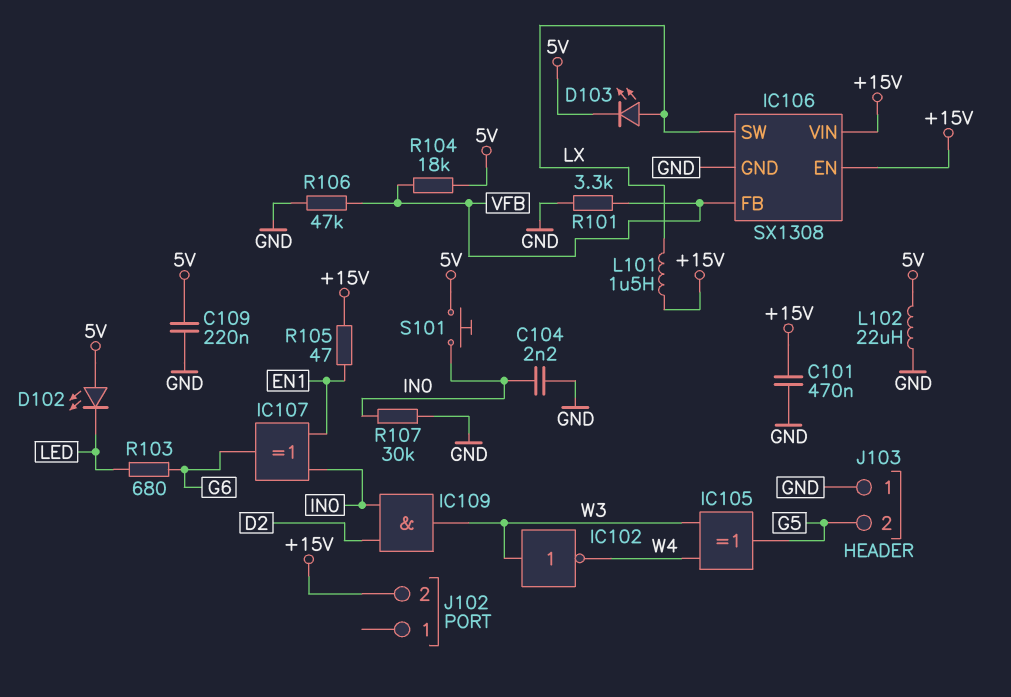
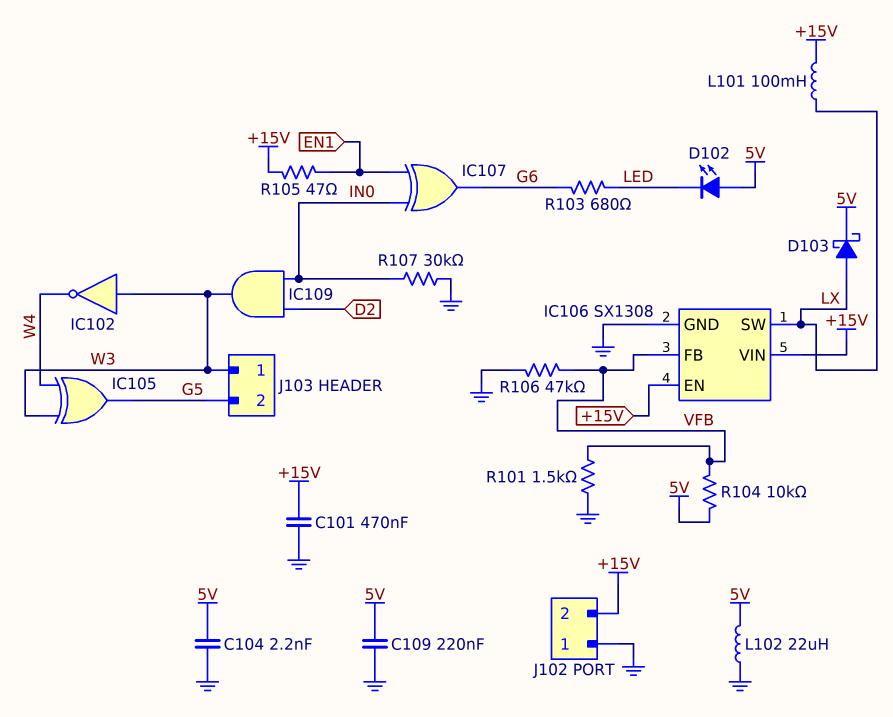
C104: 2.2nF (GND, IN0) -> 2.2nF (5V, GND)
D103: LED (A LX, K 5V) -> schottky (A LX, K 5V)
J102 pin 1: none -> GND
J103 pin 1: GND -> W3
L101: 1.5uH (+15V, LX) -> 100mH (+15V, LX)
R101: 3.3k (GND, VFB) -> 1.5k (GND, VFB)
R104: 18k (5V, VFB) -> 10k (5V, VFB)
S101: button (5V, IN0) -> none

